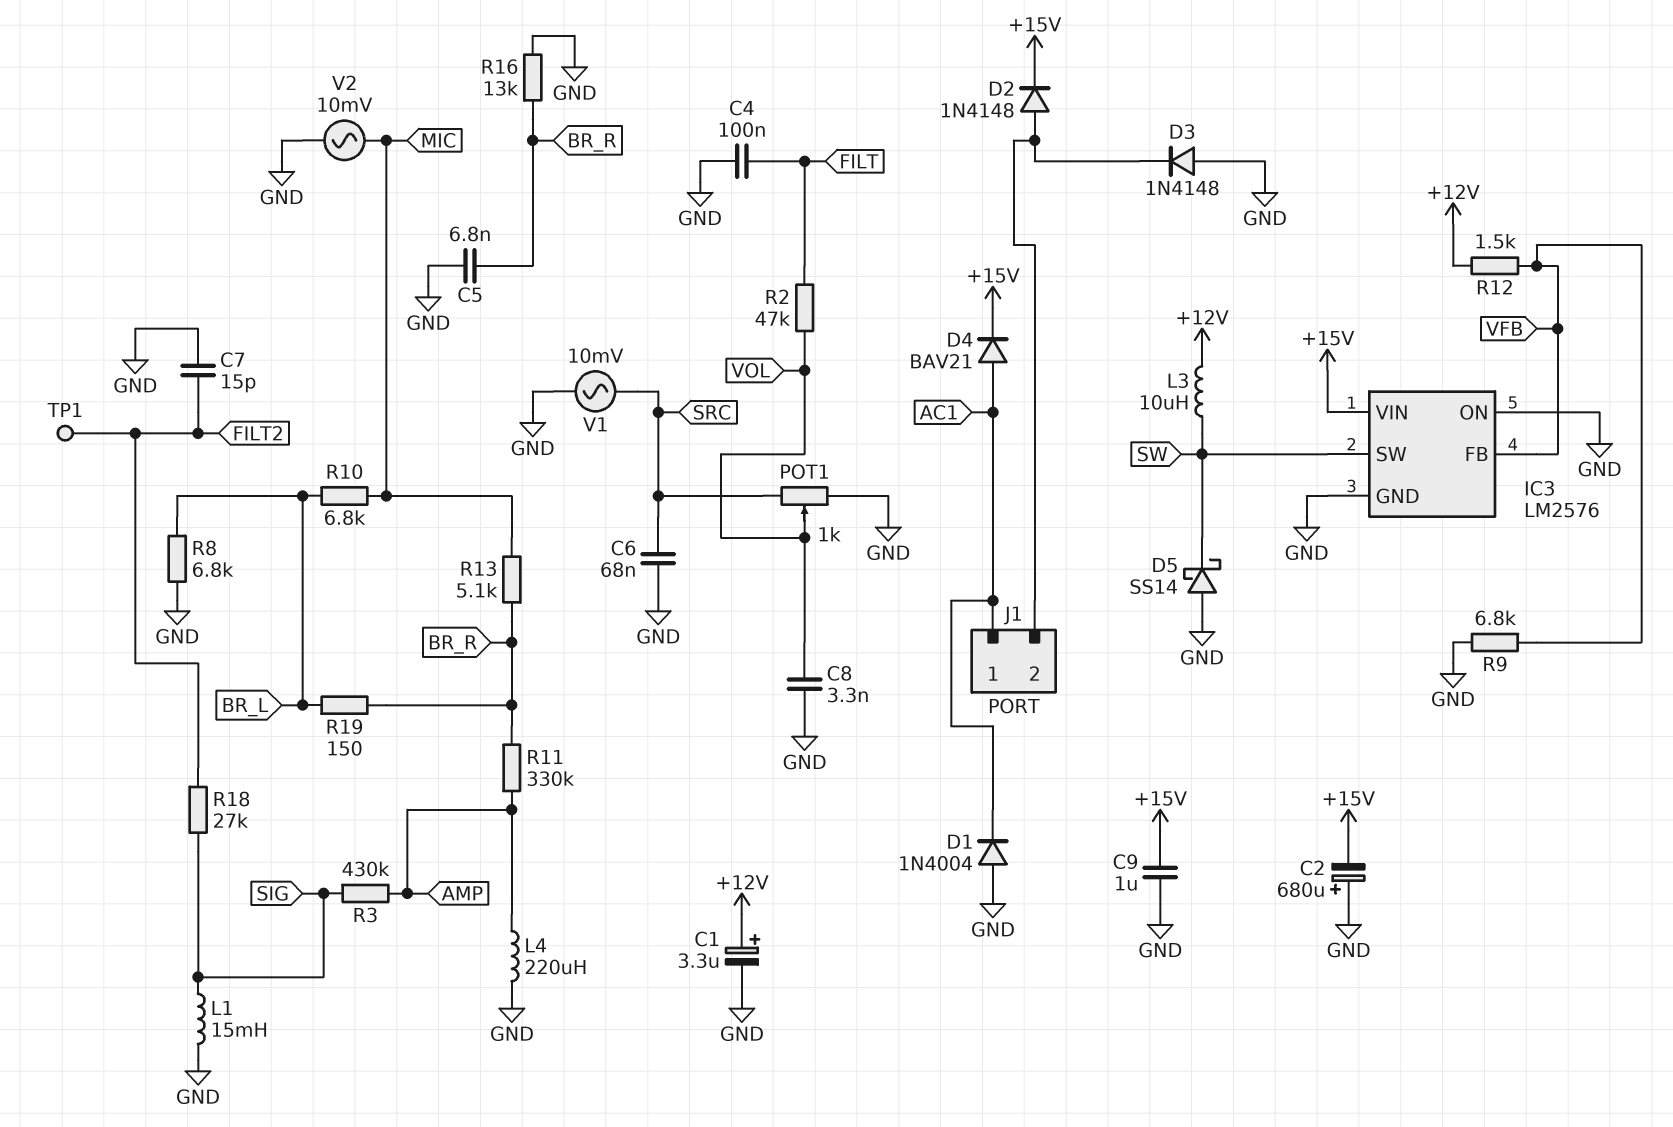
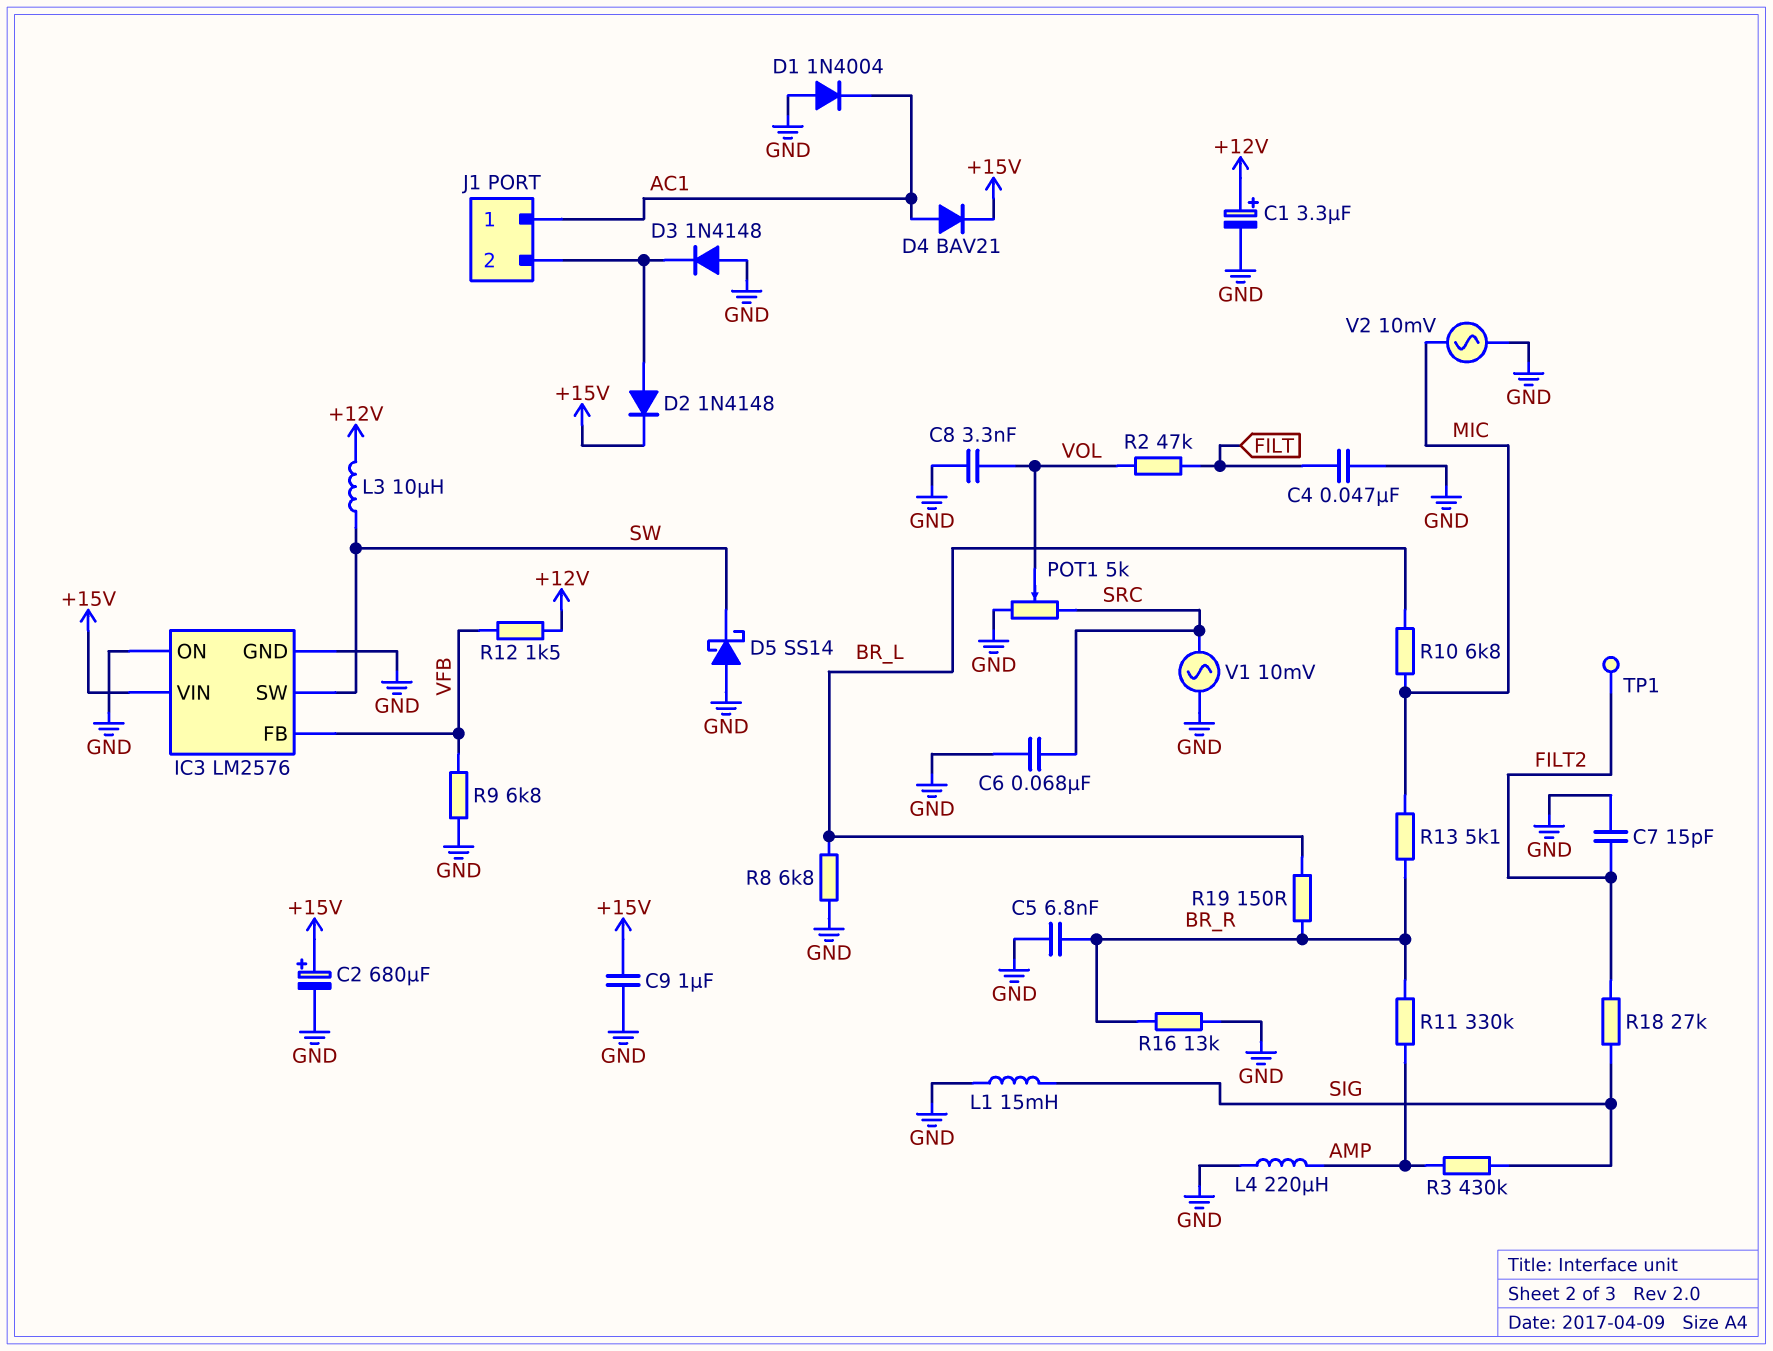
C2: 680uF (plus GND, minus +15V) -> 680uF (plus +15V, minus GND)
C4: 100nF (FILT, GND) -> 47nF (FILT, GND)
POT1: 1k (GND, SRC, wiper VOL) -> 5k (GND, SRC, wiper VOL)

